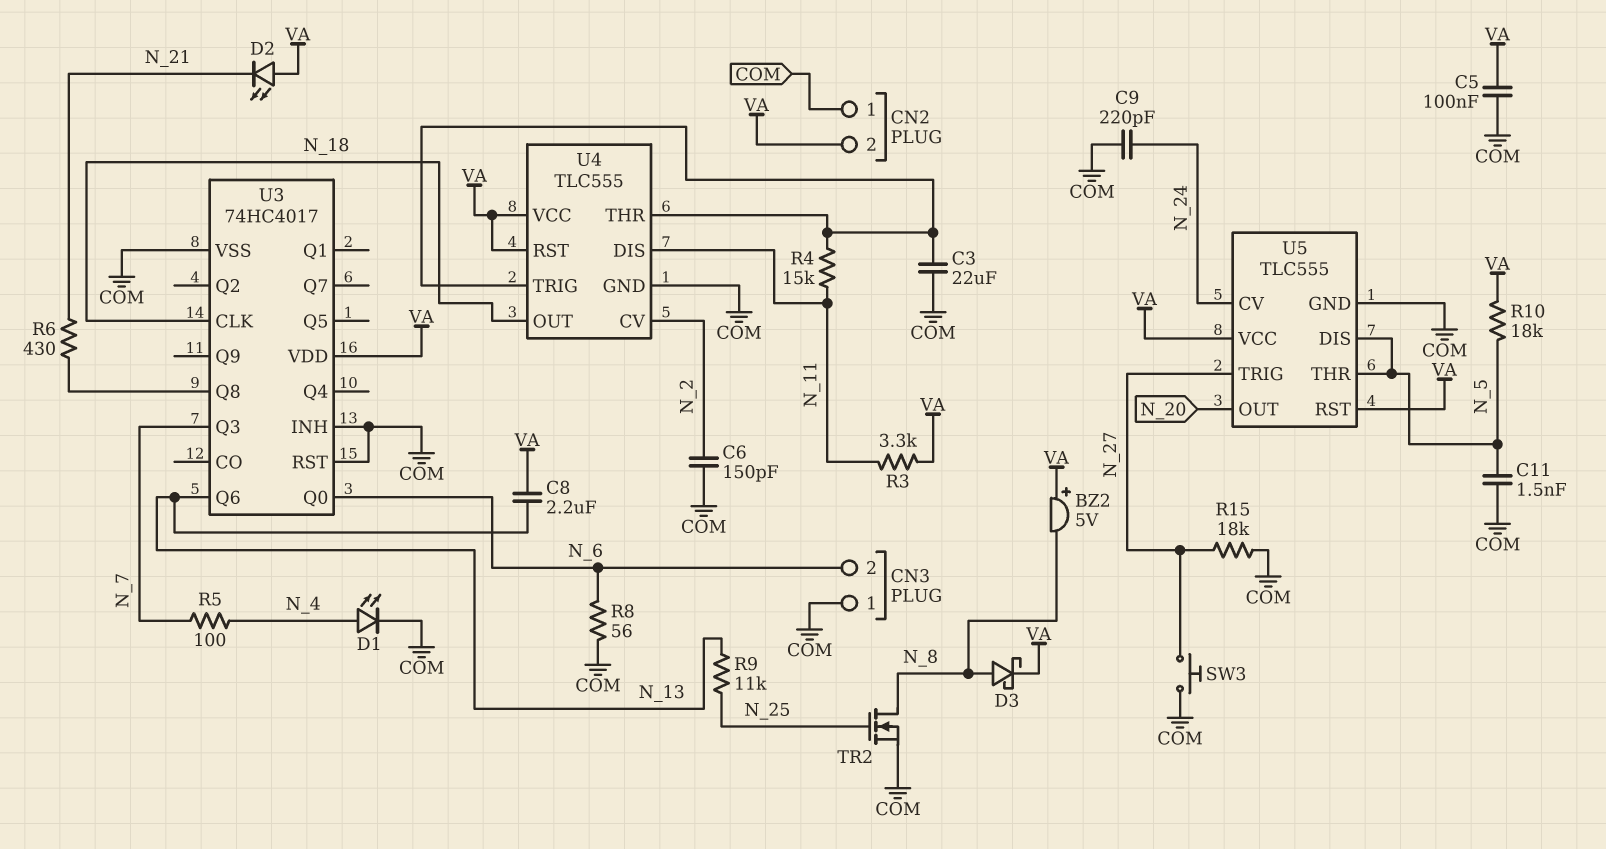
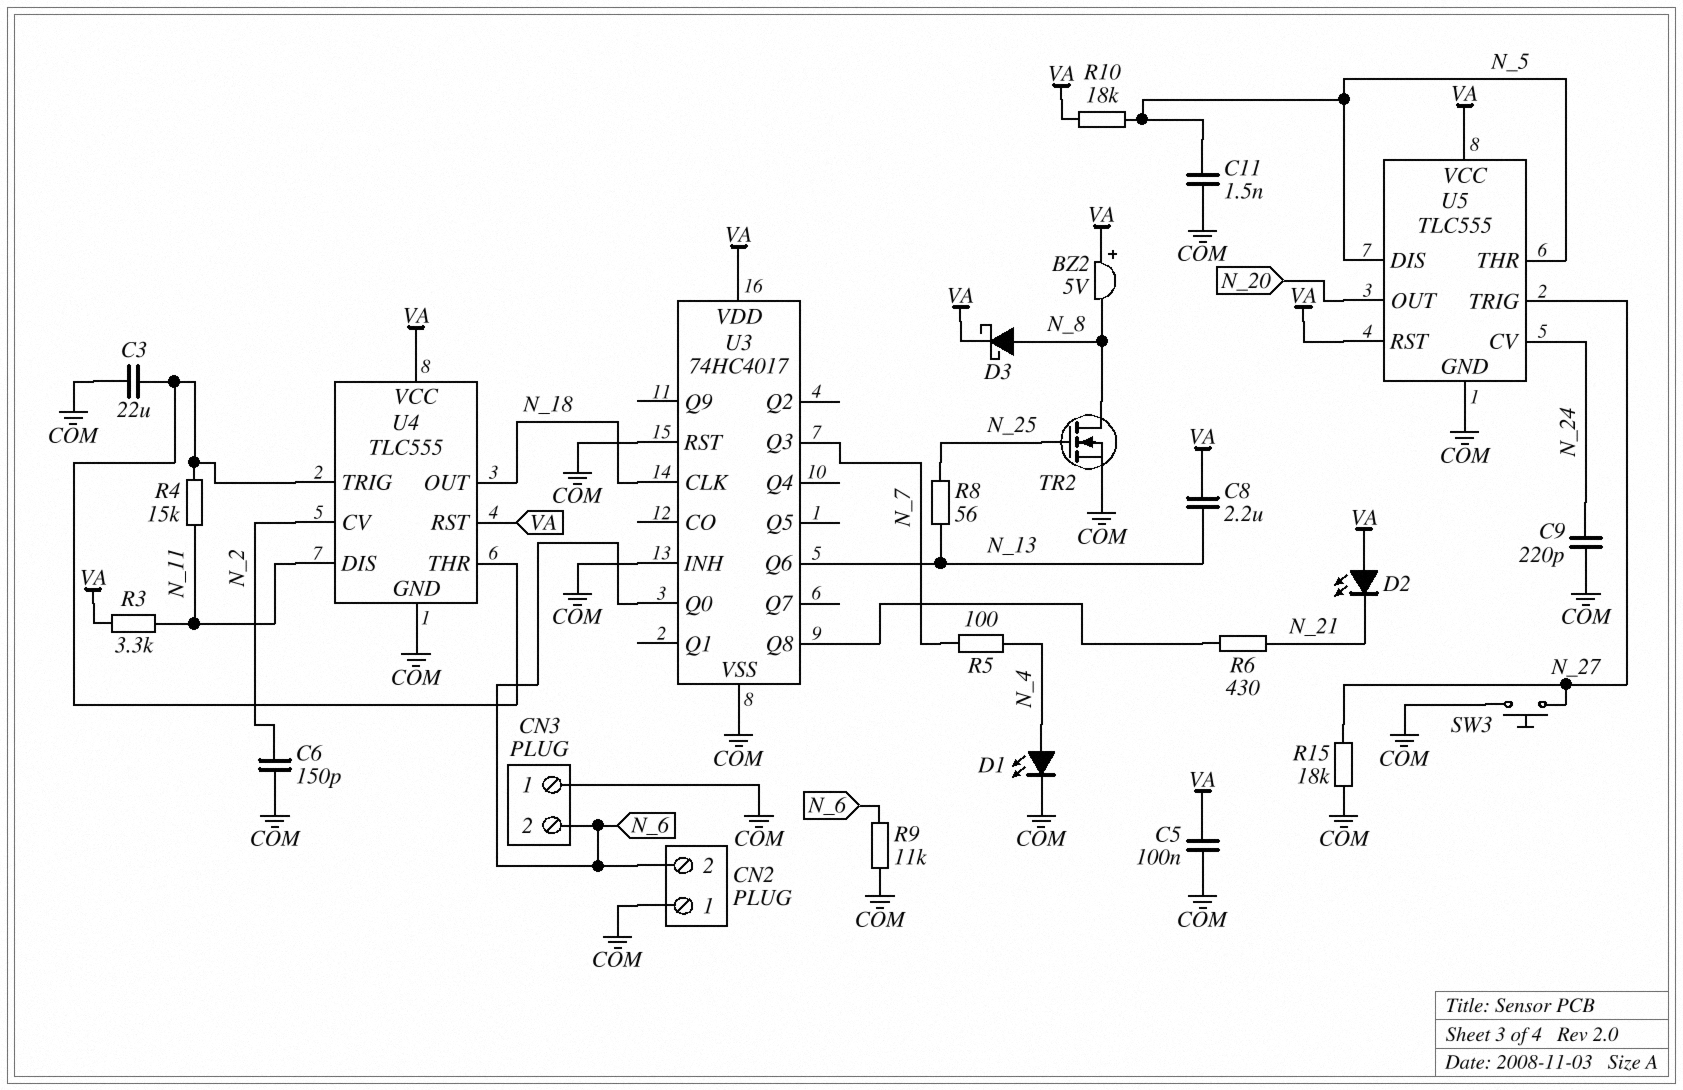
CN2 pin 2: VA -> N_6
R8: 56 (COM, N_6) -> 56 (N_13, N_25)
R9: 11k (N_13, N_25) -> 11k (COM, N_6)

